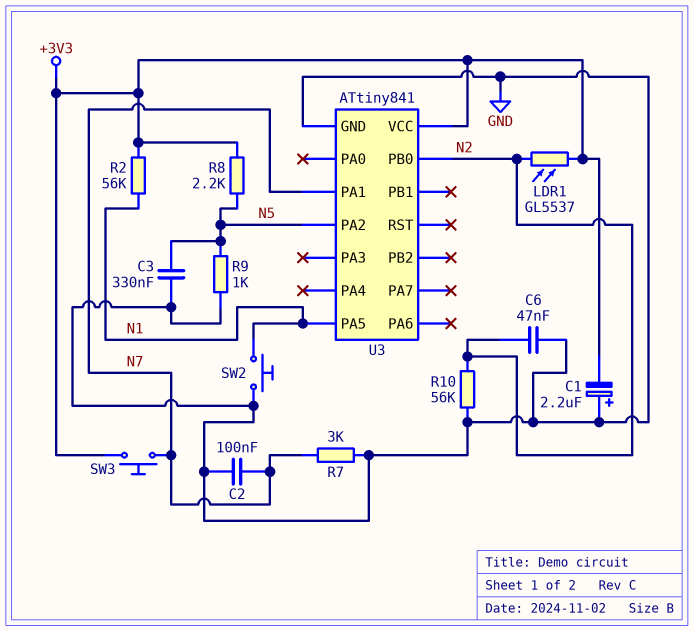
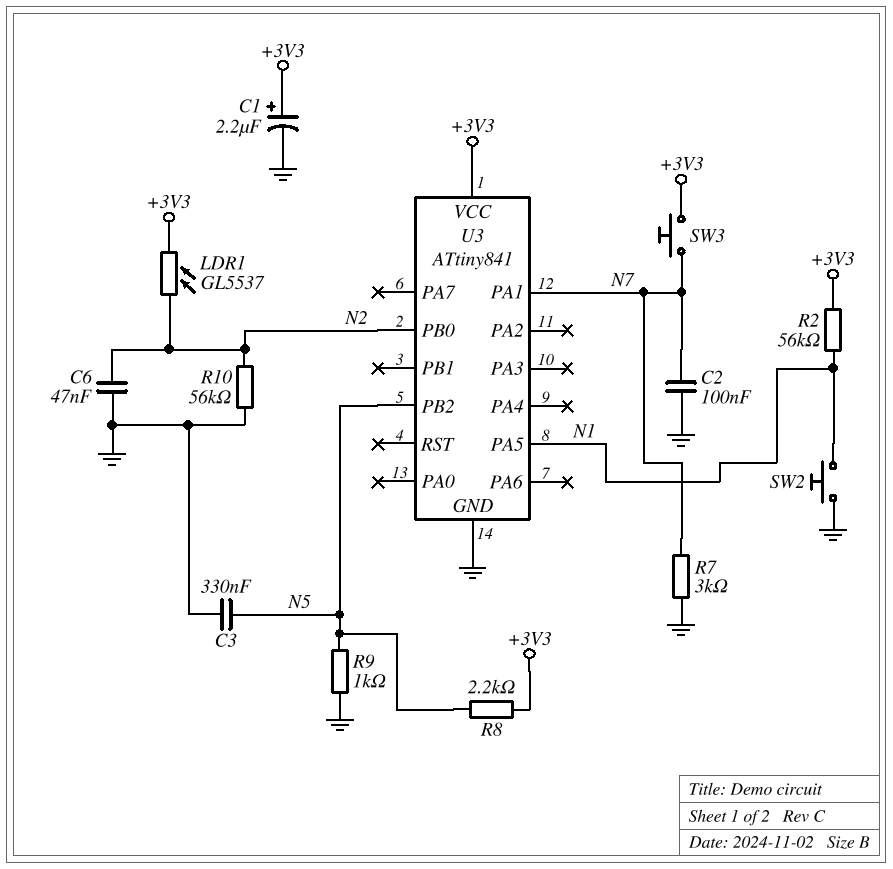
C1: 2.2uF (plus GND, minus +3V3) -> 2.2uF (plus +3V3, minus GND)
U3 pin PA2: N5 -> none
U3 pin PB2: none -> N5

